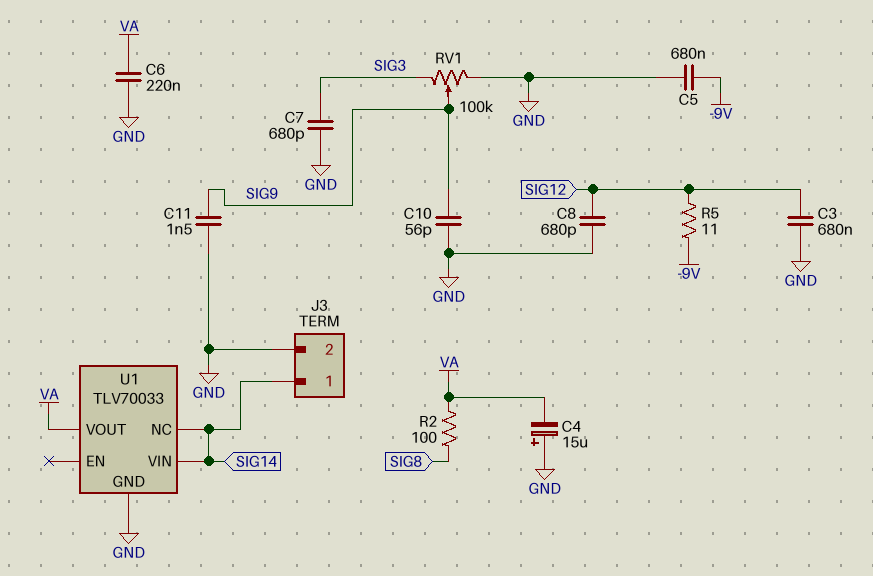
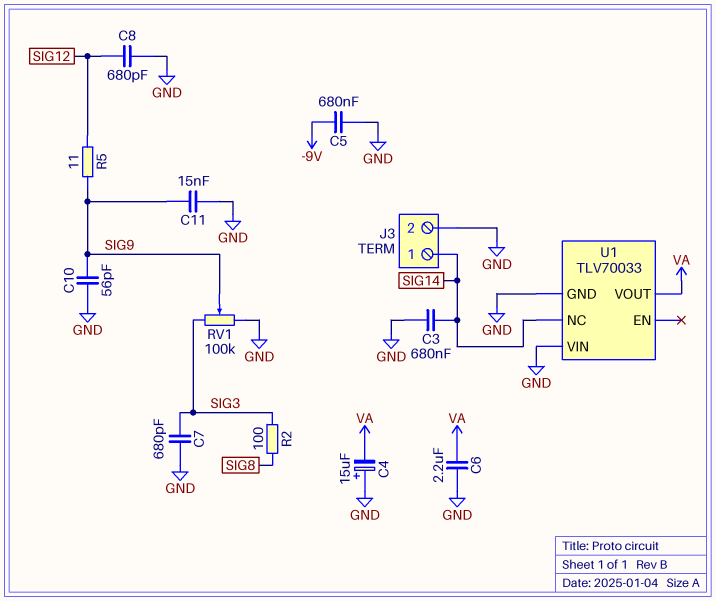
C3: 680nF (GND, SIG12) -> 680nF (GND, SIG14)
C6: 220nF (GND, VA) -> 2.2uF (GND, VA)
C11: 1.5nF (GND, SIG9) -> 15nF (GND, SIG9)
R2: 100 (SIG8, VA) -> 100 (SIG3, SIG8)
R5: 11 (-9V, SIG12) -> 11 (SIG9, SIG12)
U1 pin VIN: SIG14 -> GND

